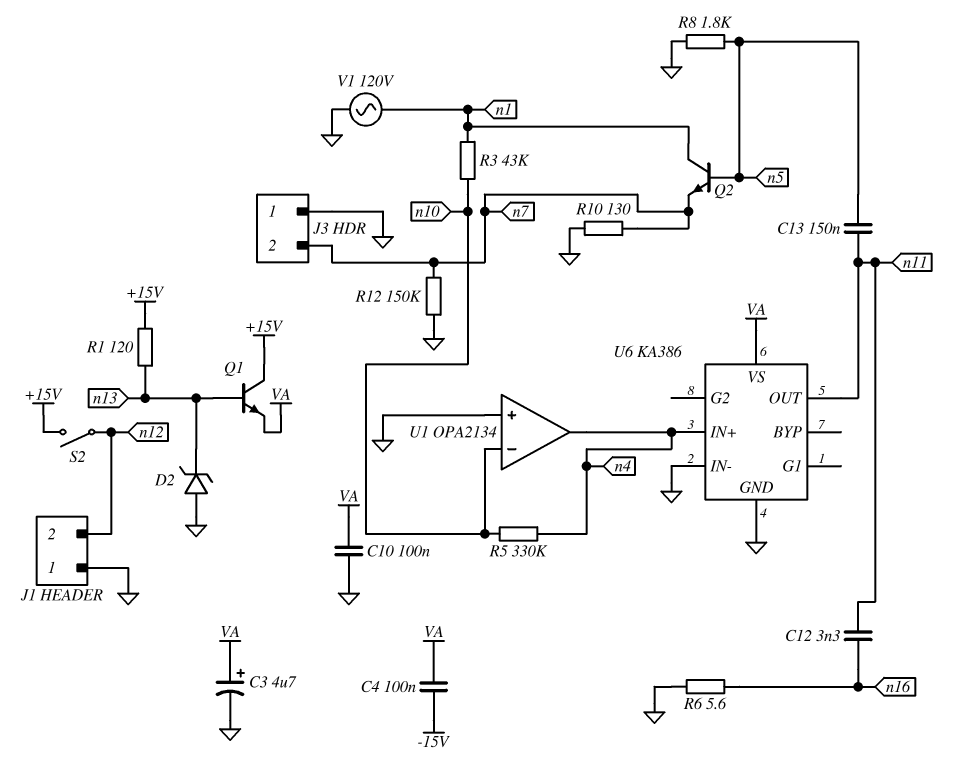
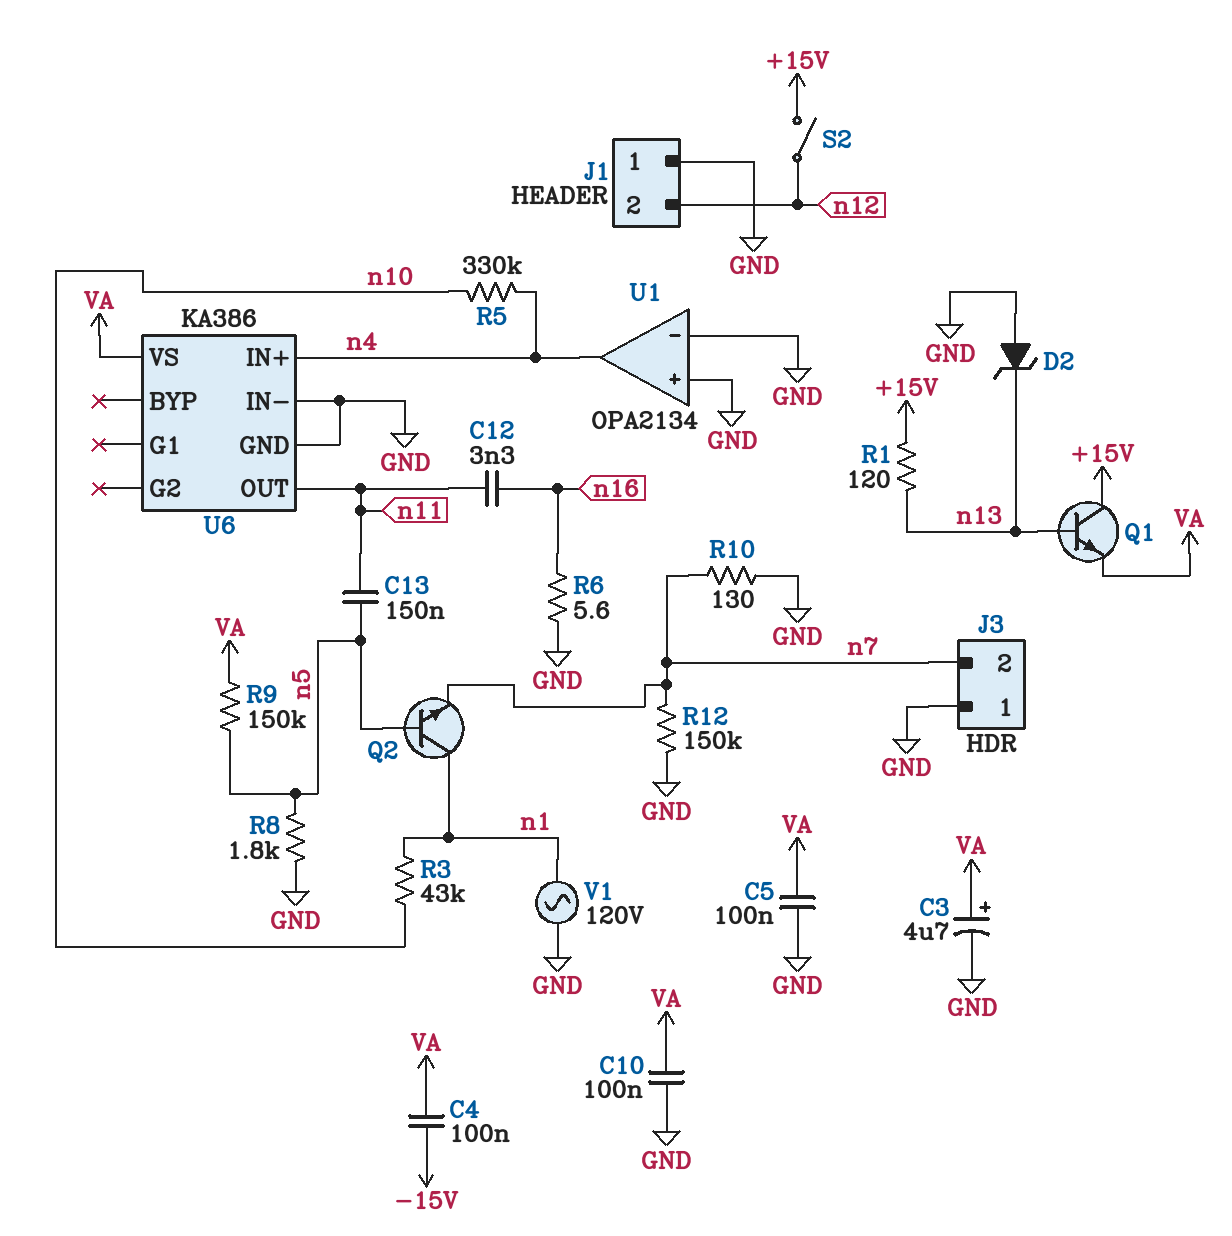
C5: none -> 100nF (GND, VA)
R9: none -> 150k (VA, n5)
U1 pin in-: n10 -> GND

